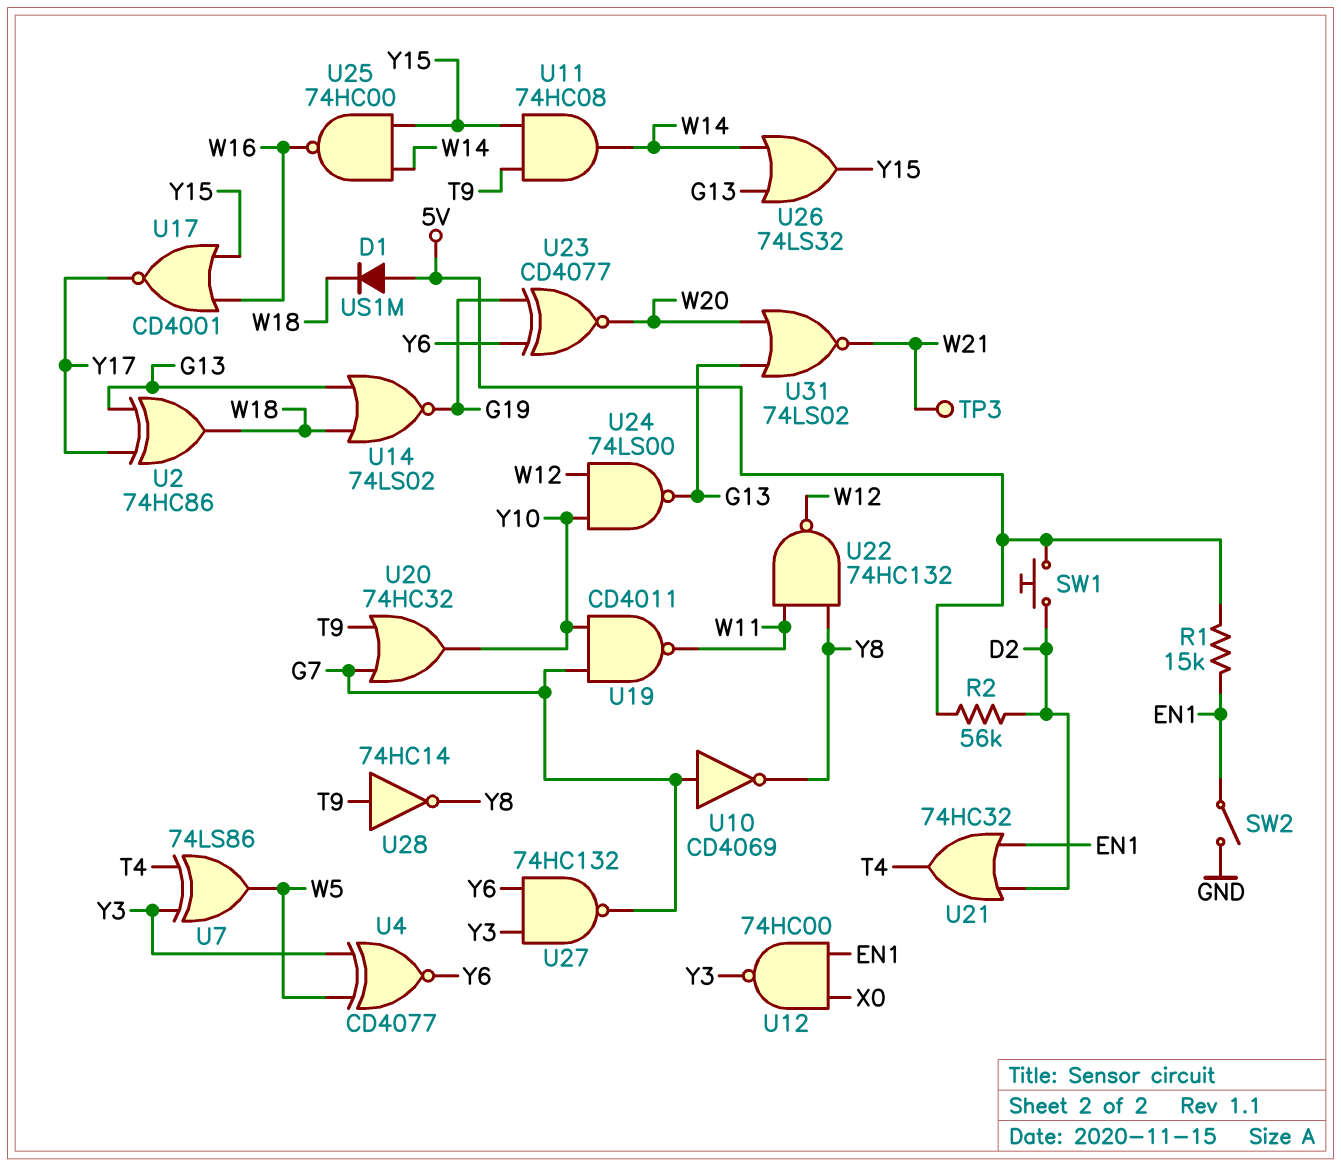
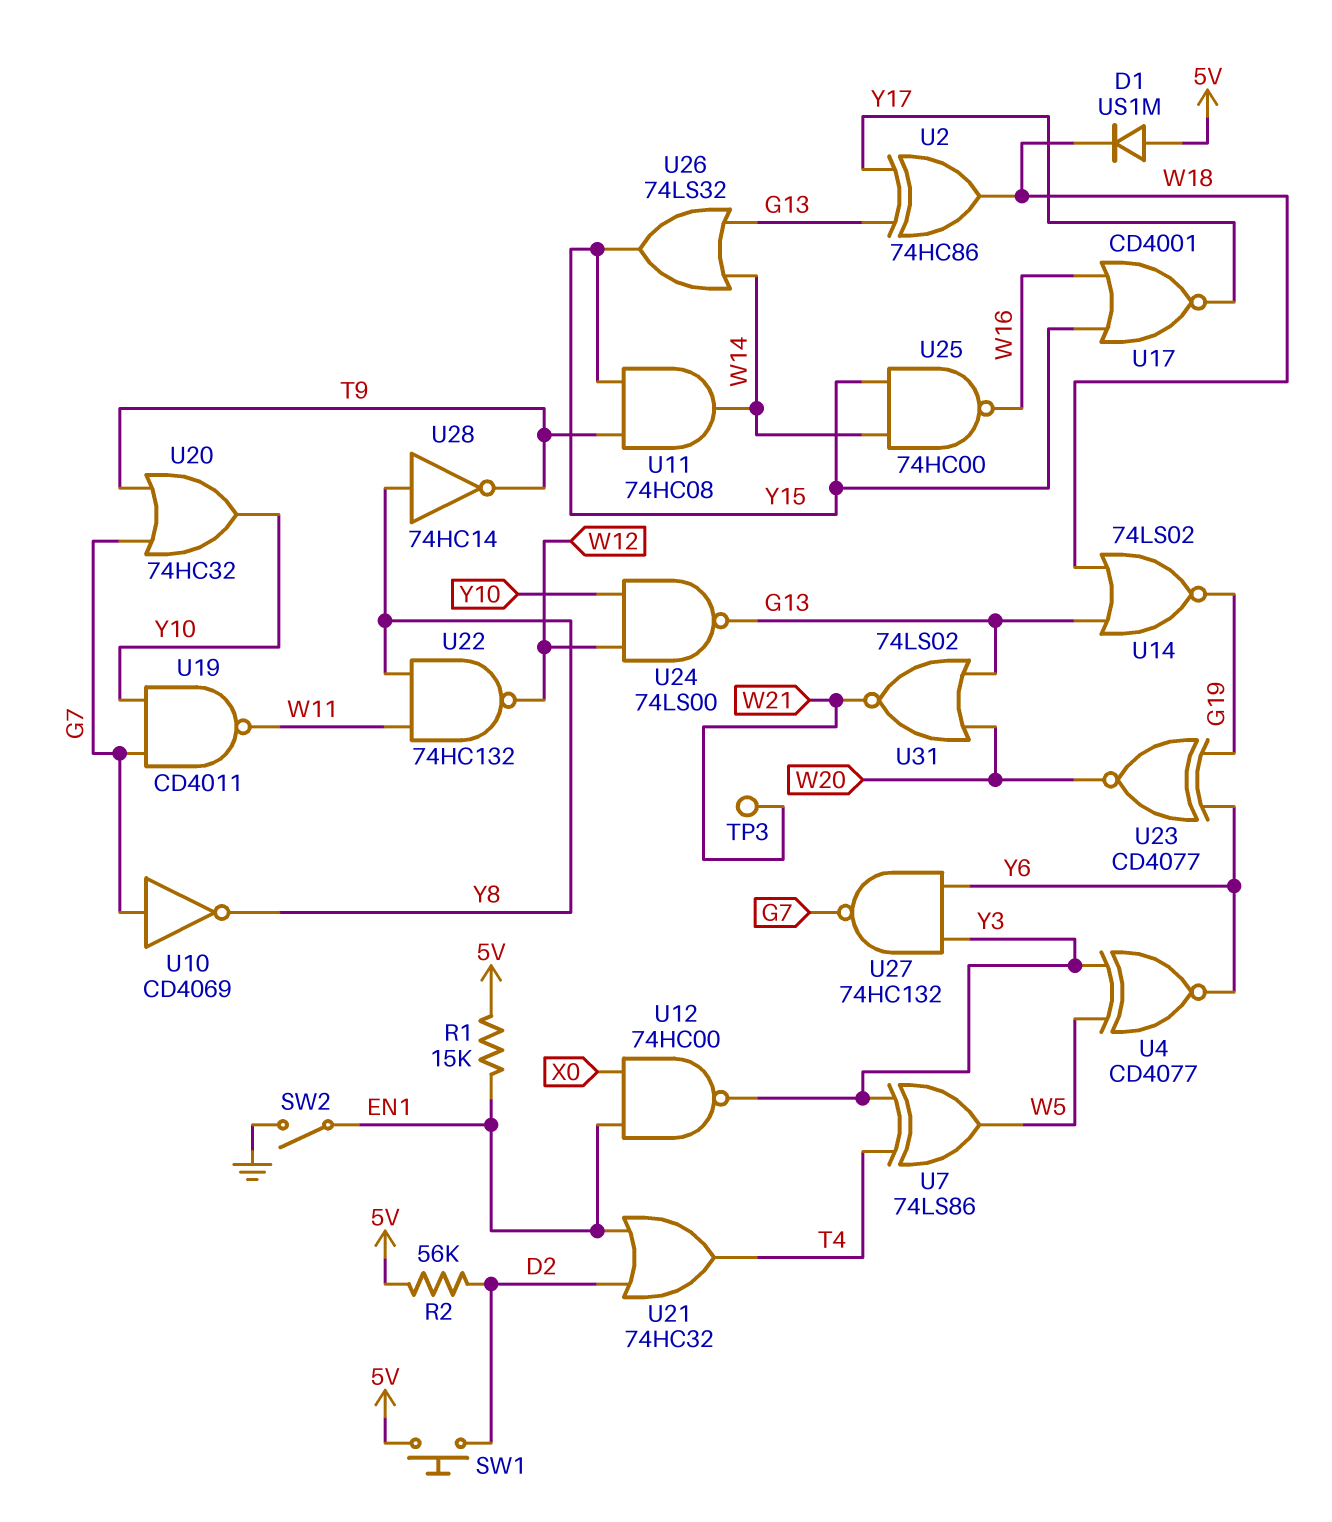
U28: NOT 74HC14 (in T9, out Y8) -> NOT 74HC14 (in Y8, out T9)

